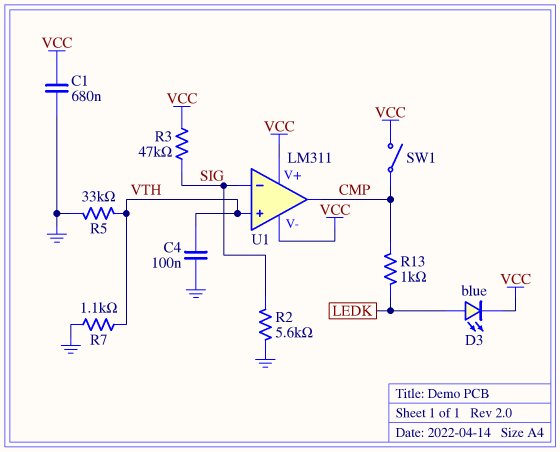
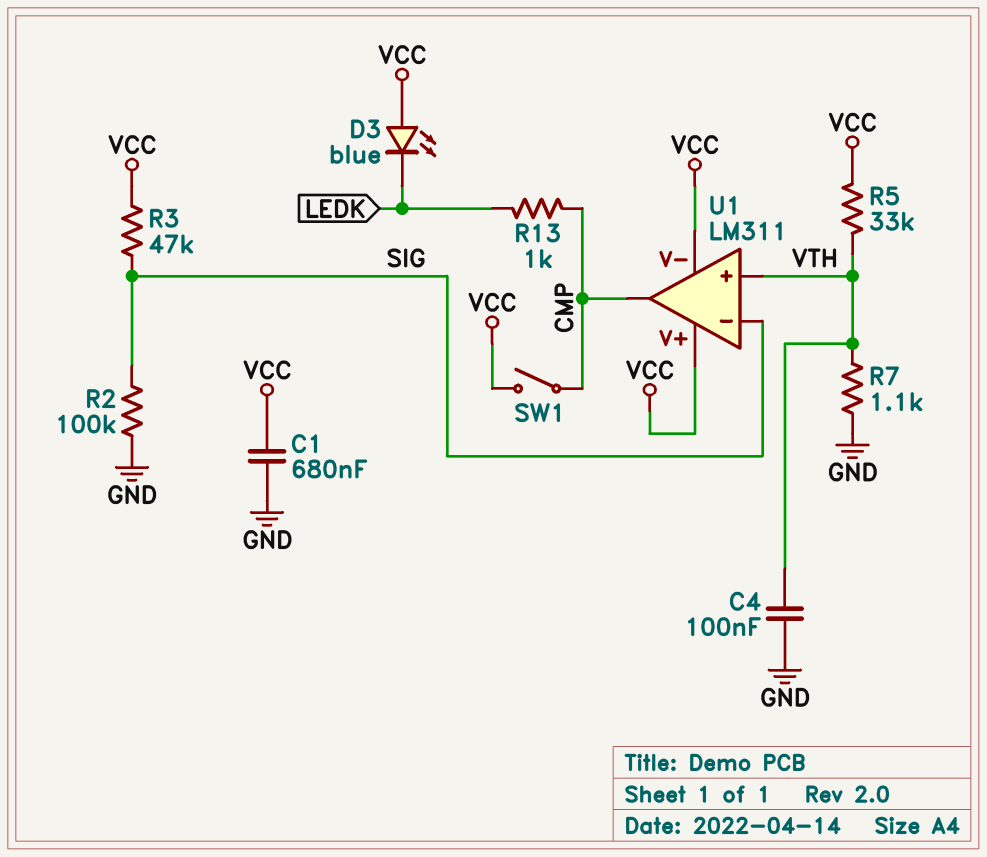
D3: LED blue (A LEDK, K VCC) -> LED blue (A VCC, K LEDK)
R2: 5.6k (GND, SIG) -> 100k (GND, SIG)
R5: 33k (GND, VTH) -> 33k (VCC, VTH)

